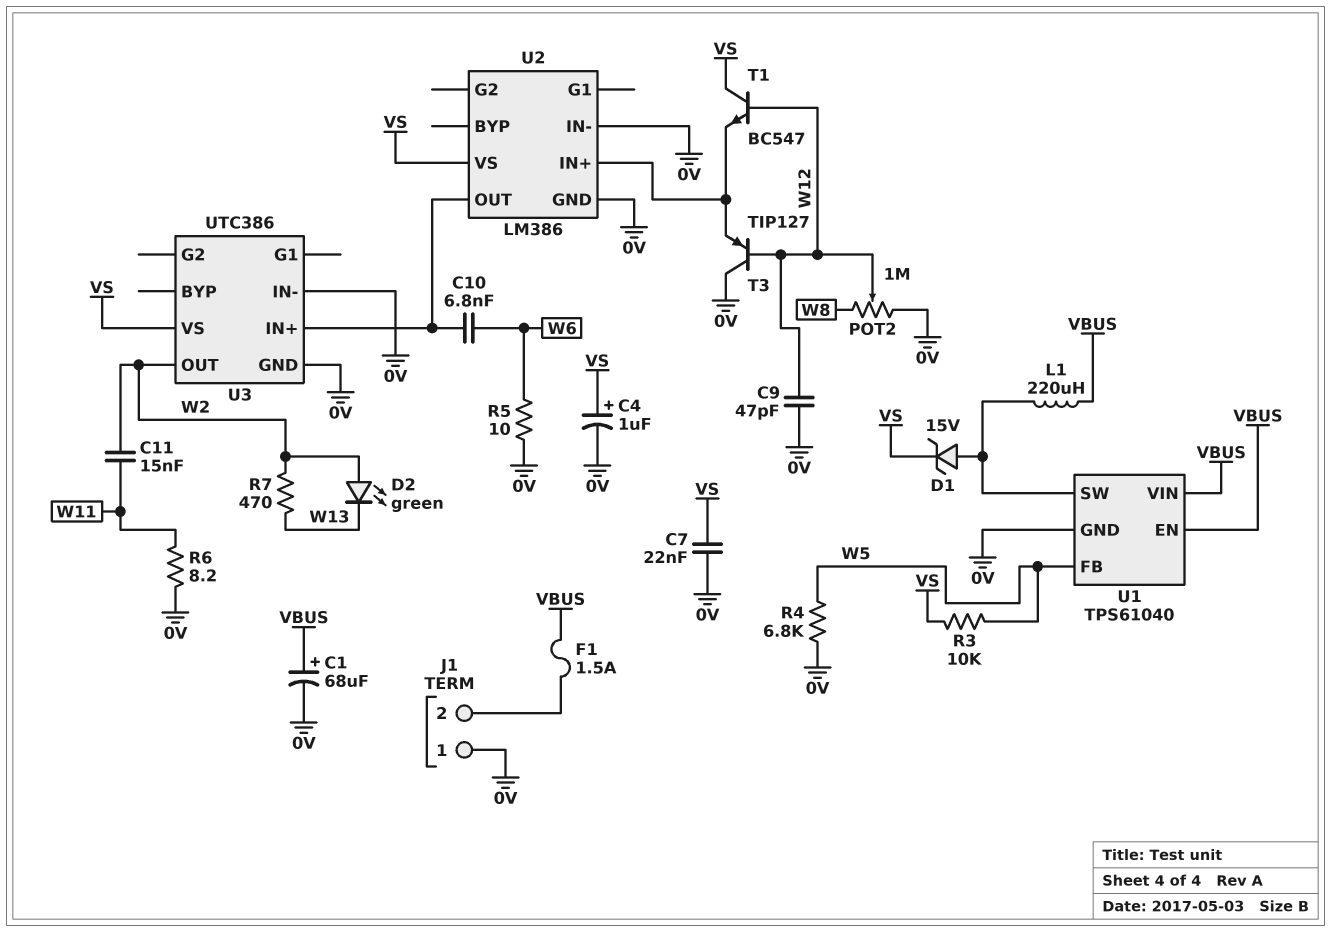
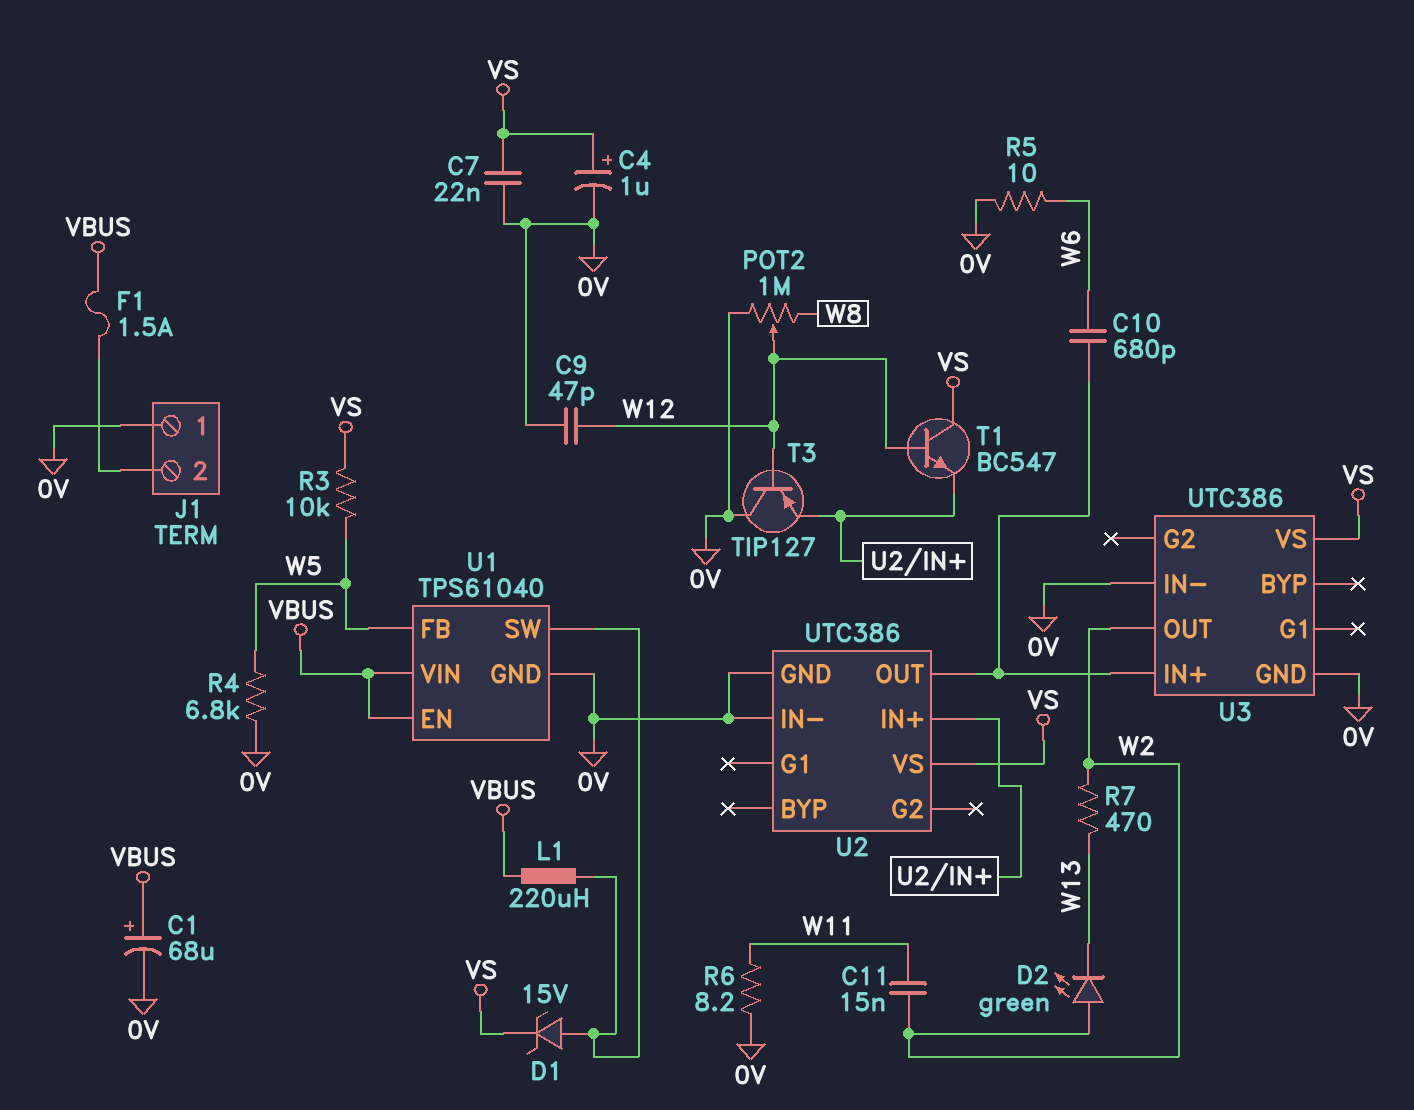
C10: 6.8nF (U2/OUT, W6) -> 680pF (U2/OUT, W6)
U2: LM386 -> UTC386

